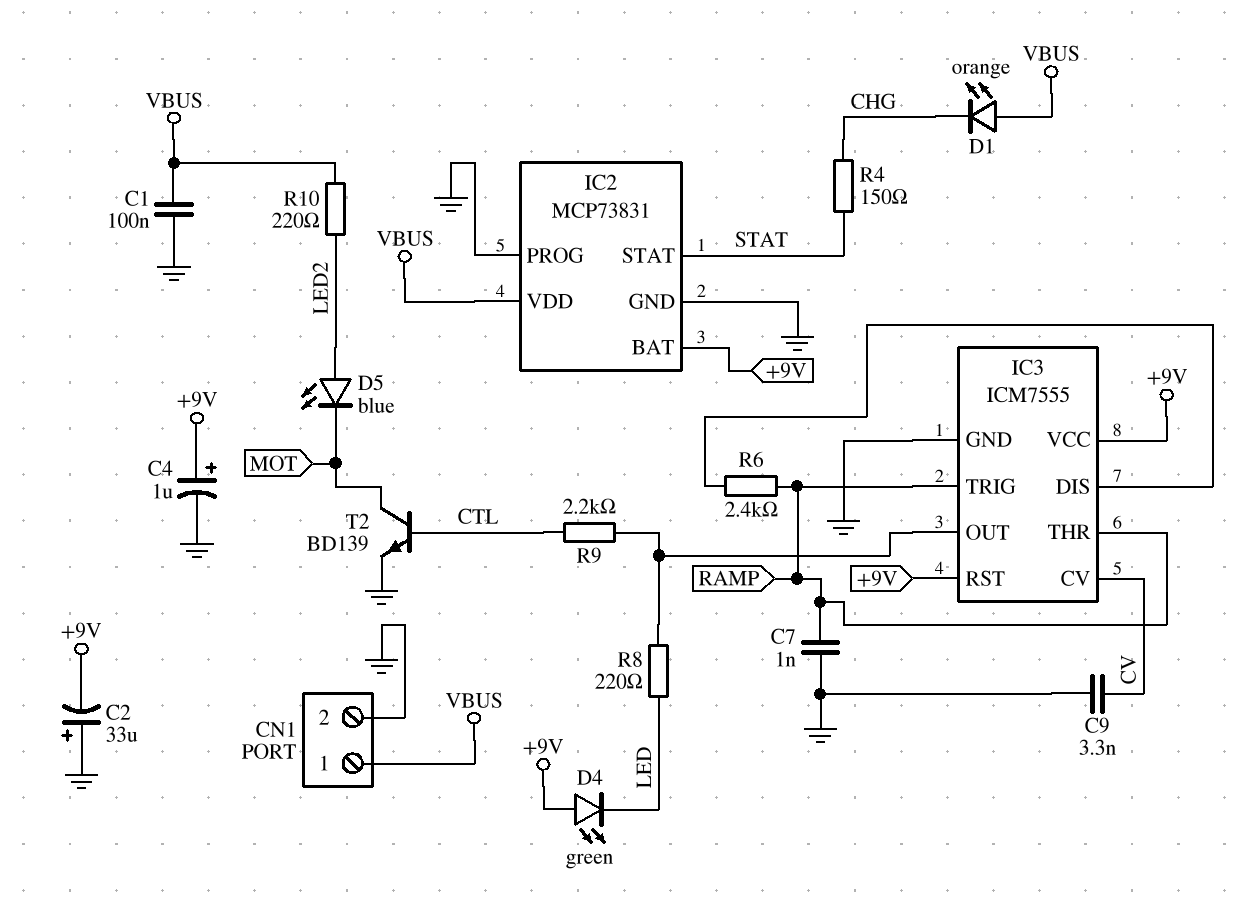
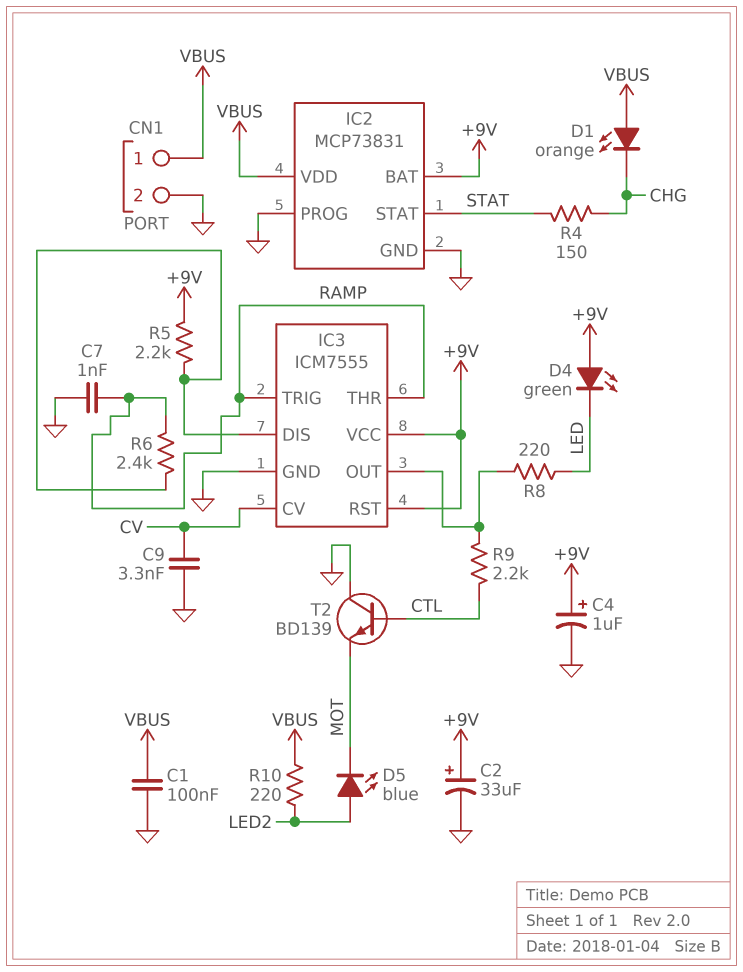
C2: 33uF (plus GND, minus +9V) -> 33uF (plus +9V, minus GND)
R5: none -> 2.2k (+9V, IC3/DIS)
T2: NPN BD139 (B CTL, C MOT, E GND) -> NPN BD139 (B CTL, C GND, E MOT)

